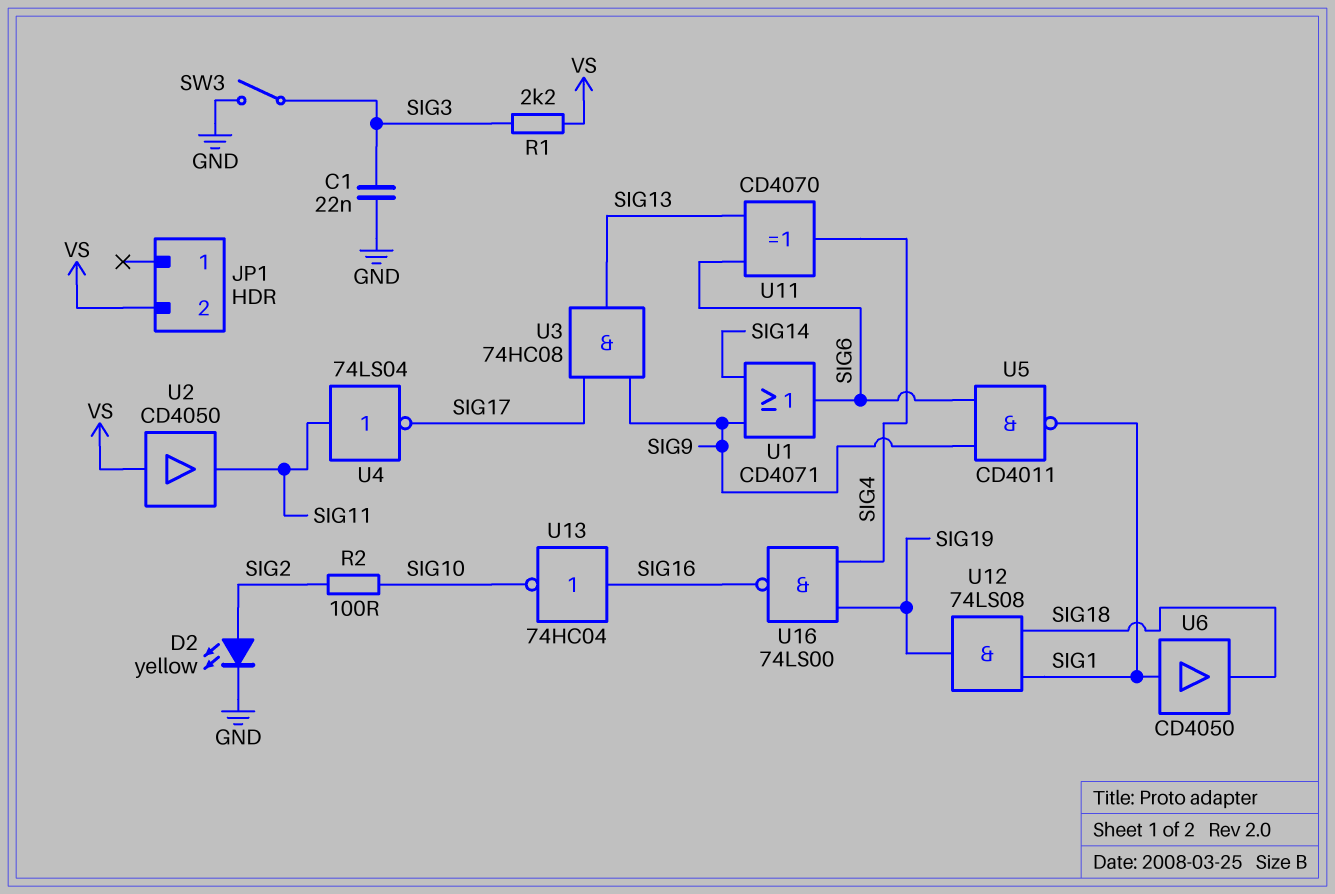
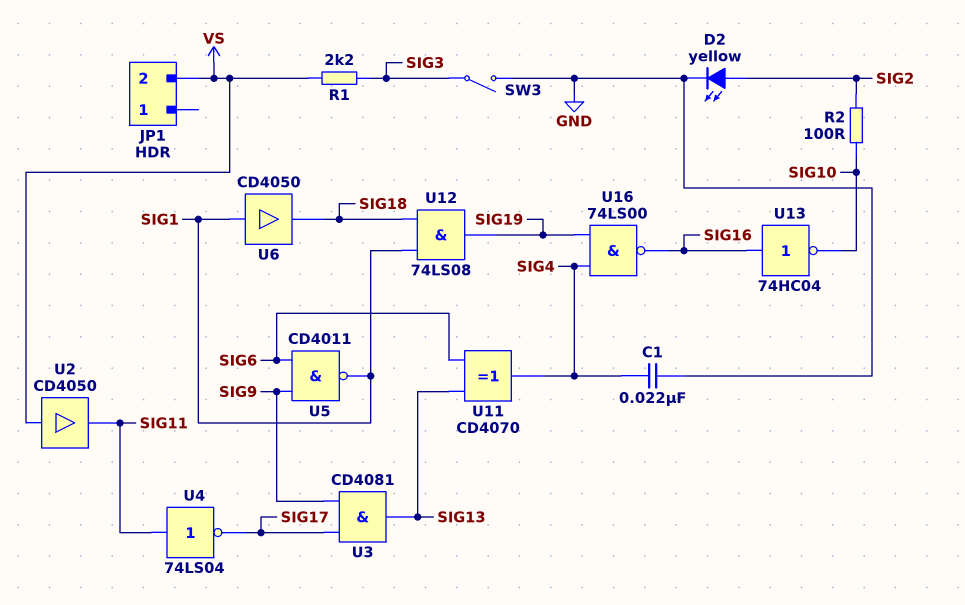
C1: 22nF (GND, SIG3) -> 22nF (GND, SIG4)
U1: OR CD4071 (in SIG9, in SIG14, out SIG6) -> none
U3: AND 74HC08 (in SIG9, in SIG17, out SIG13) -> AND CD4081 (in SIG9, in SIG17, out SIG13)

